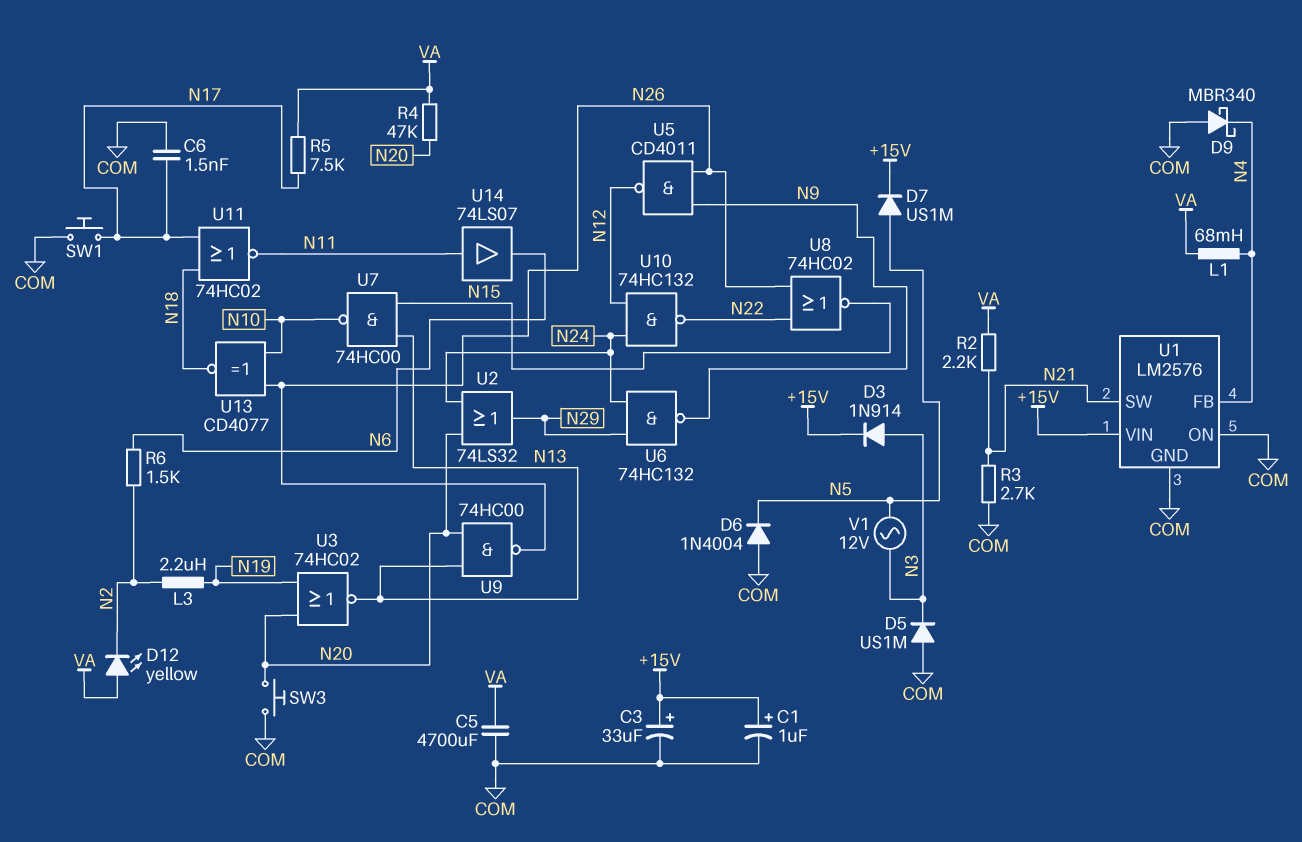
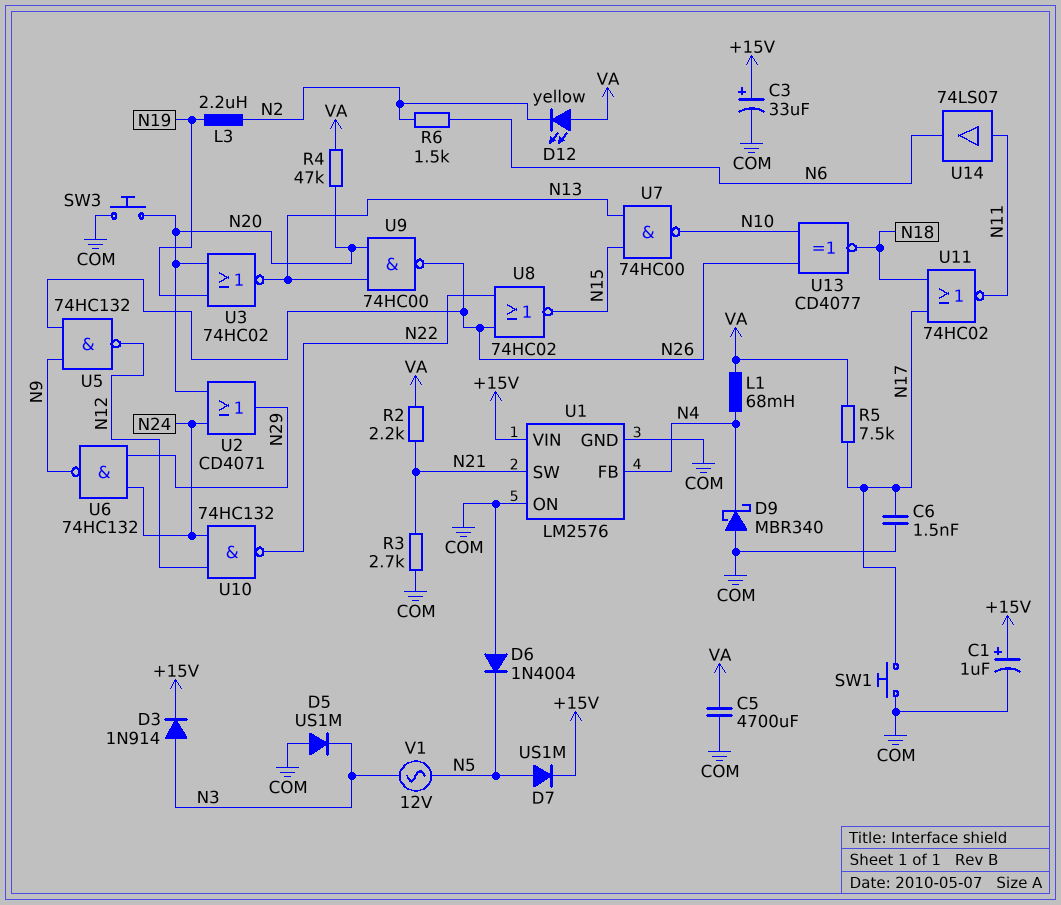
U2: OR 74LS32 (in N20, in N24, out N29) -> OR CD4071 (in N20, in N24, out N29)
U5: NAND CD4011 (in N9, in N26, out N12) -> NAND 74HC132 (in N9, in N26, out N12)

